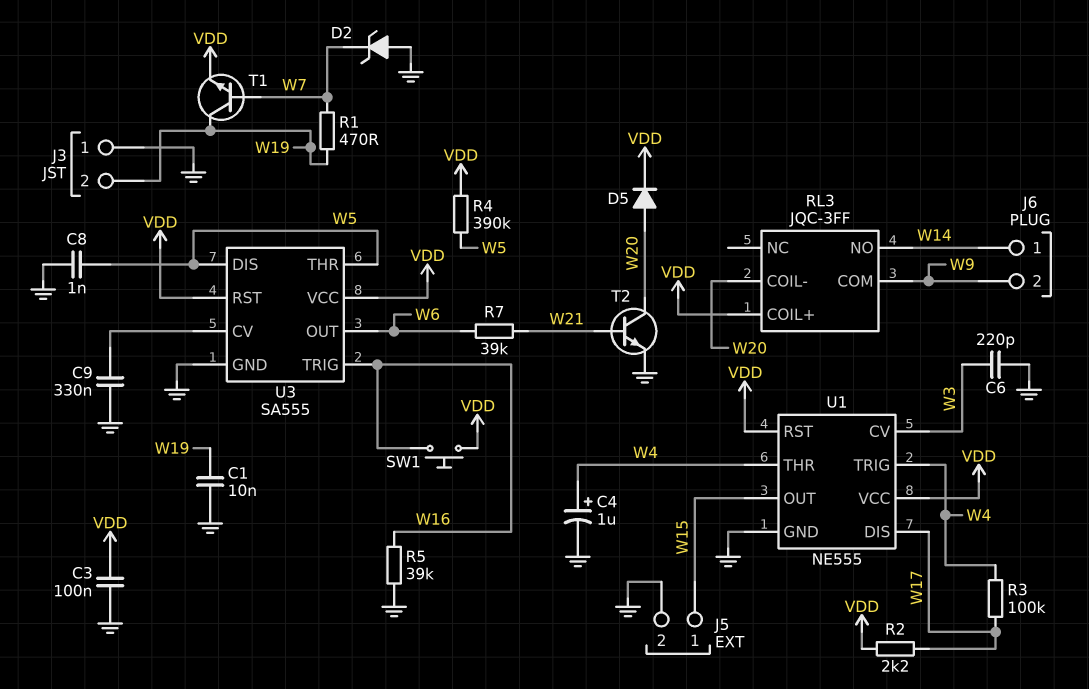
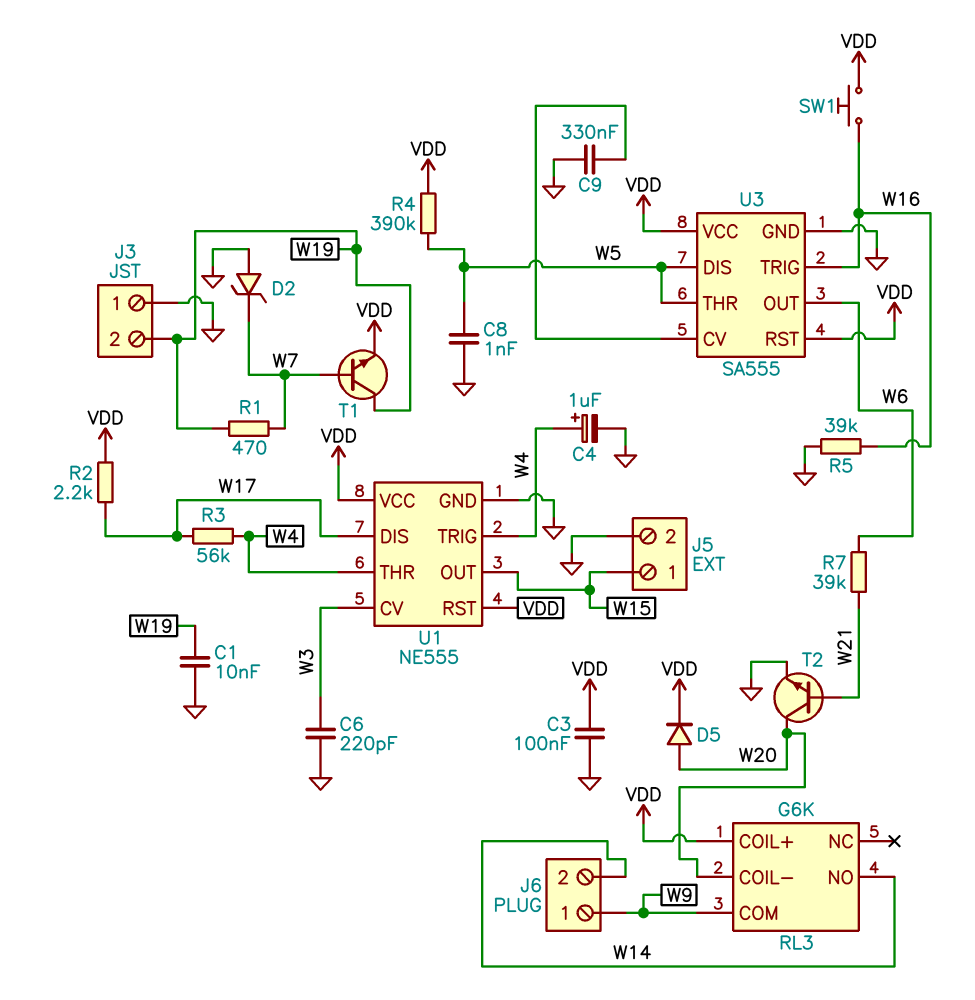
J6 pin 1: W14 -> W9
J6 pin 2: W9 -> W14
R3: 100k (W4, W17) -> 56k (W4, W17)
RL3: JQC-3FF -> G6K

